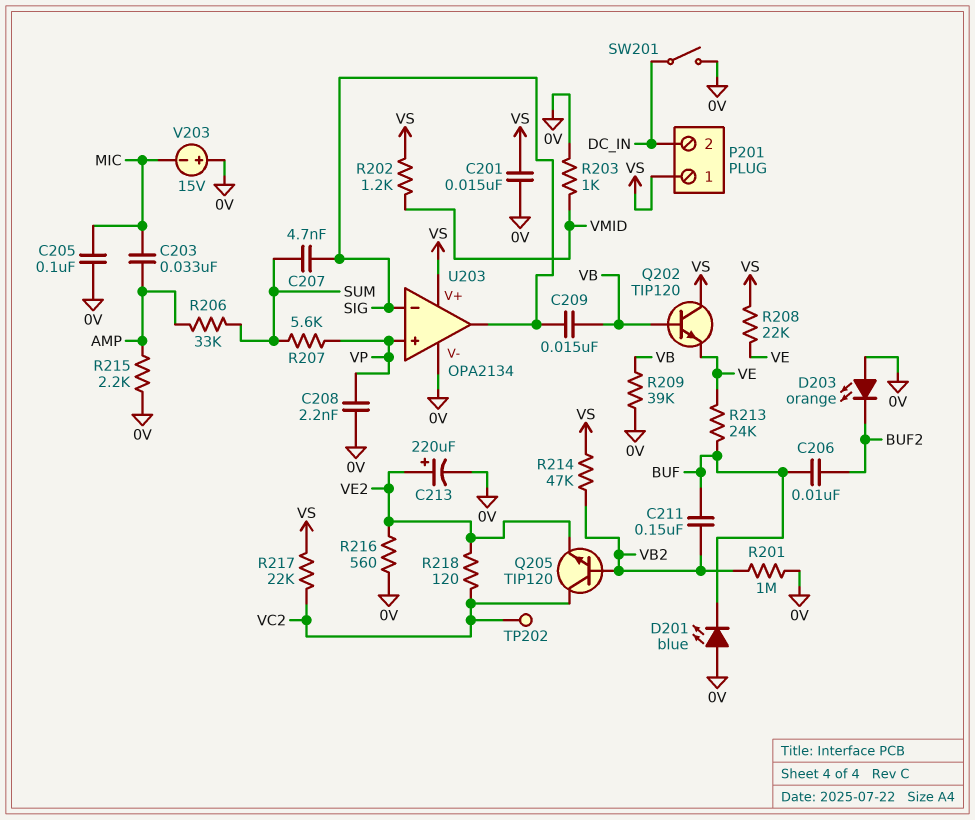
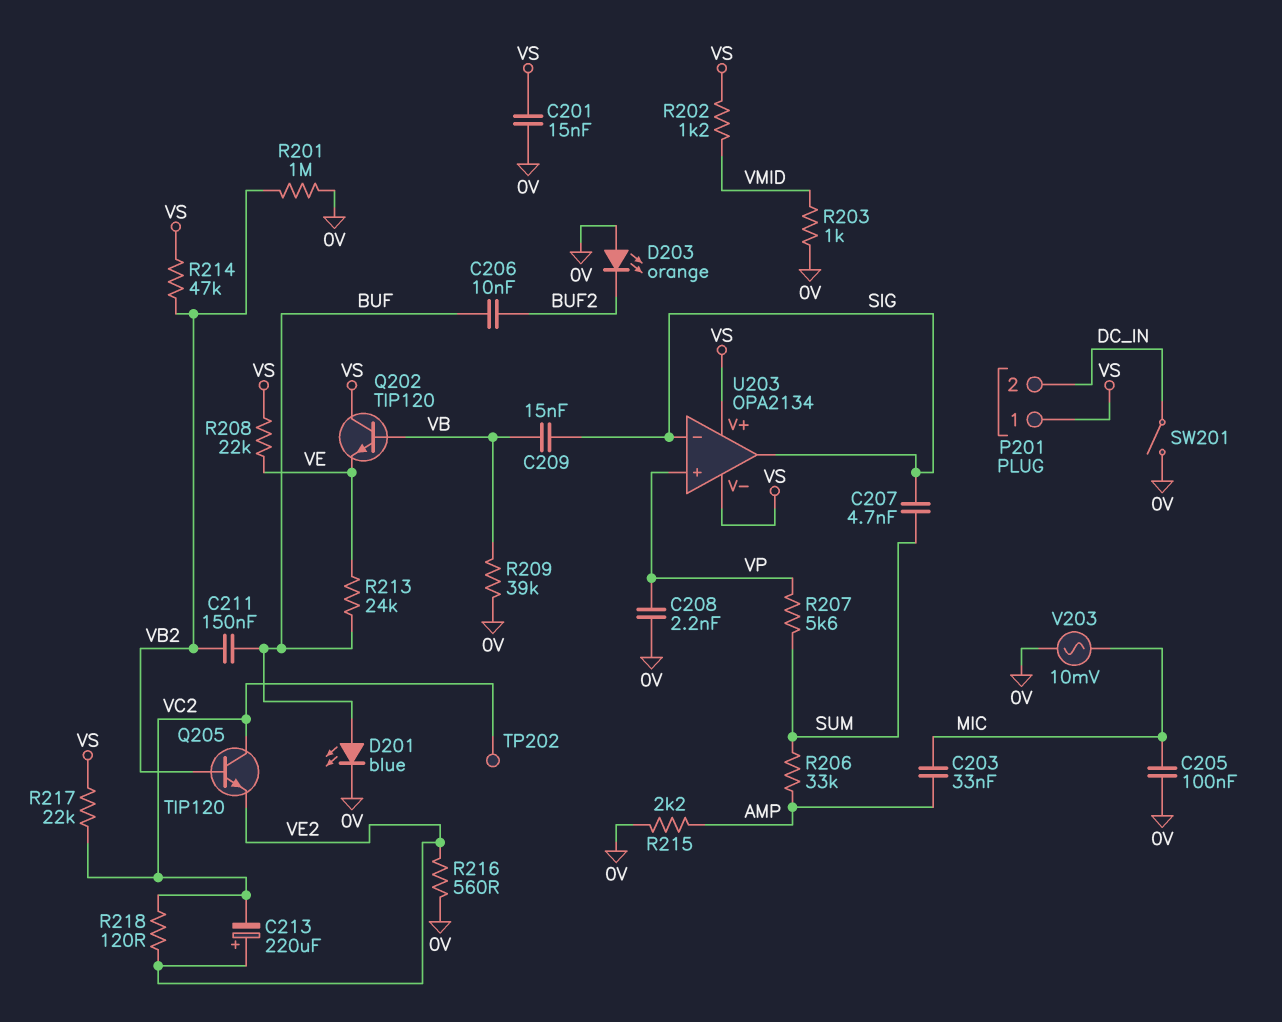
C213: 220uF (plus VE2, minus 0V) -> 220uF (plus VE2, minus VC2)
D201: LED blue (A 0V, K BUF) -> LED blue (A BUF, K 0V)
U203 pin V-: 0V -> VS
V203: 15V (plus 0V, minus MIC) -> AC 10mV (0V, MIC)

